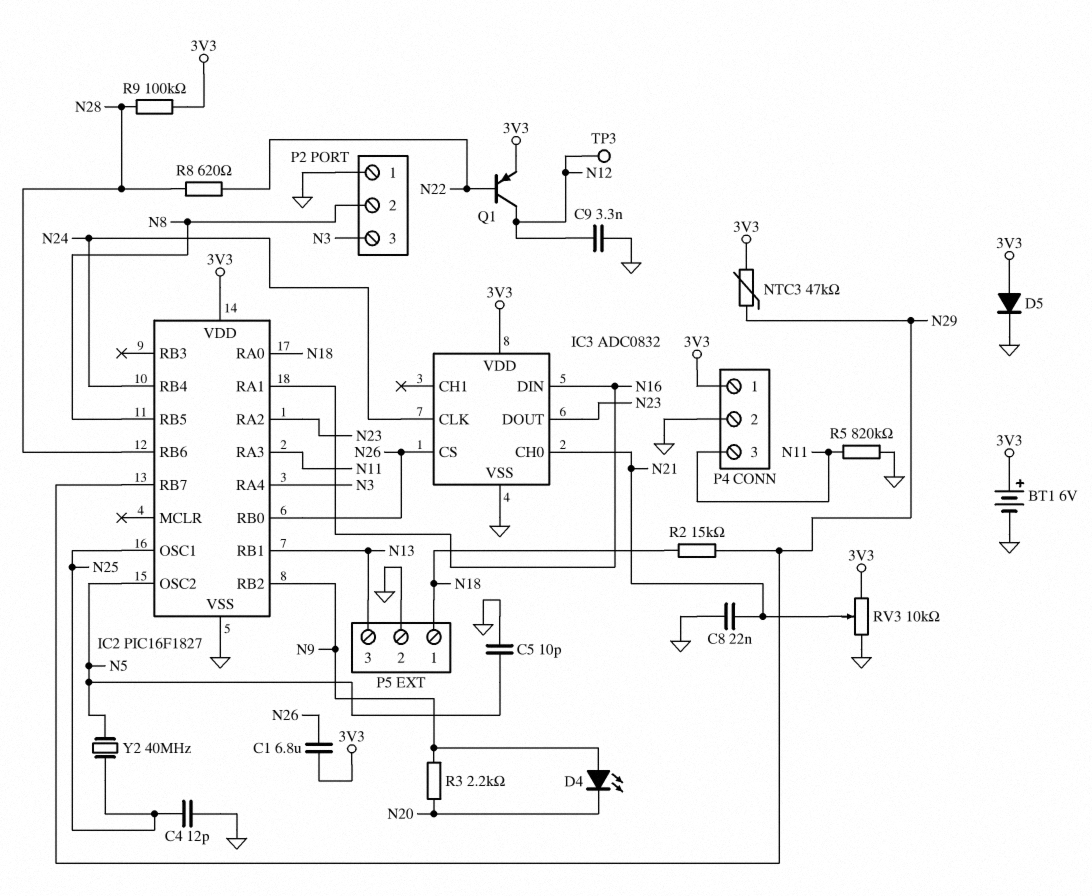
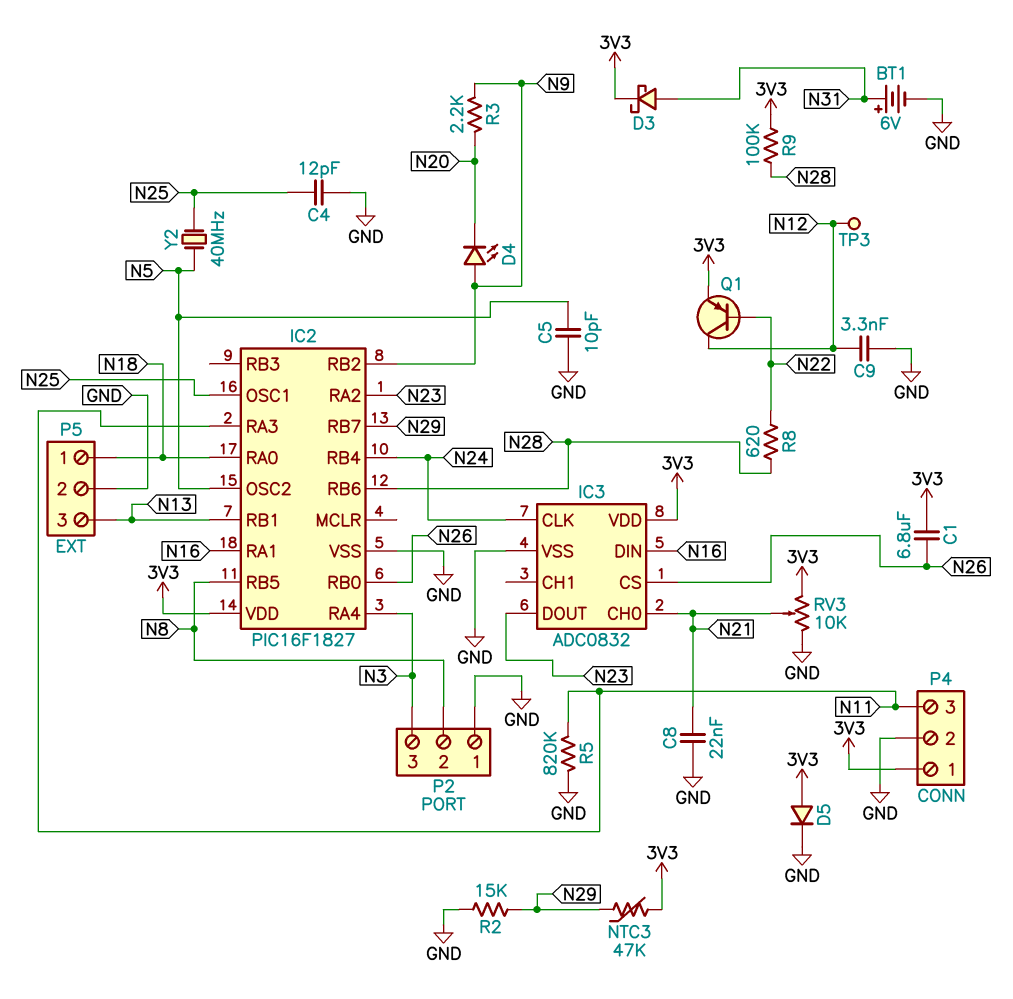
BT1: 6V (plus 3V3, minus GND) -> 6V (plus N31, minus GND)
D3: none -> schottky (A N31, K 3V3)
R2: 15k (N18, N29) -> 15k (GND, N29)

